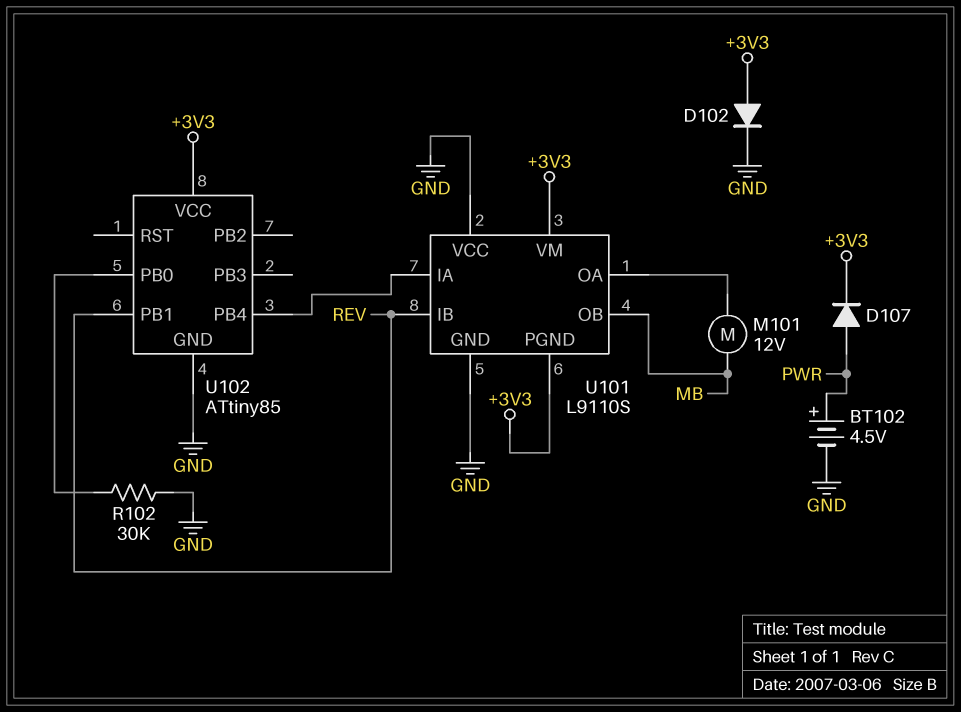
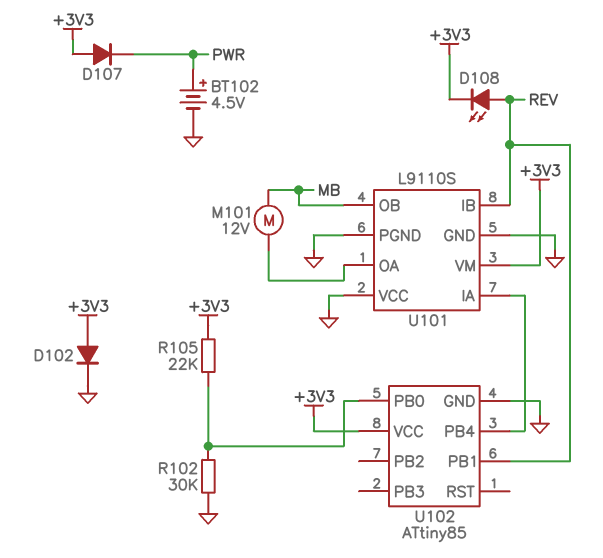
D107: diode (A PWR, K +3V3) -> diode (A +3V3, K PWR)
D108: none -> LED (A REV, K +3V3)
R105: none -> 22k (+3V3, U102/PB0)
U101 pin PGND: +3V3 -> GND

